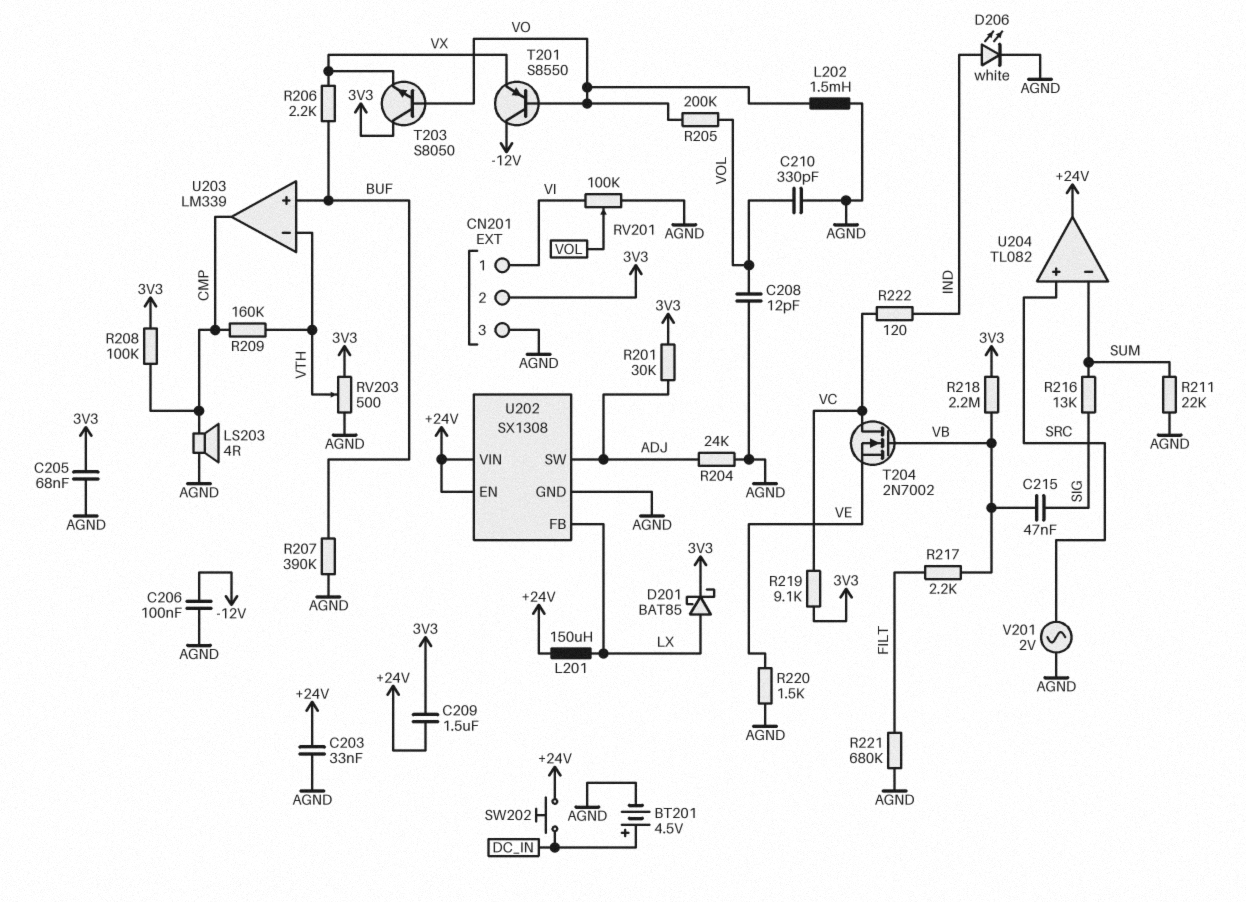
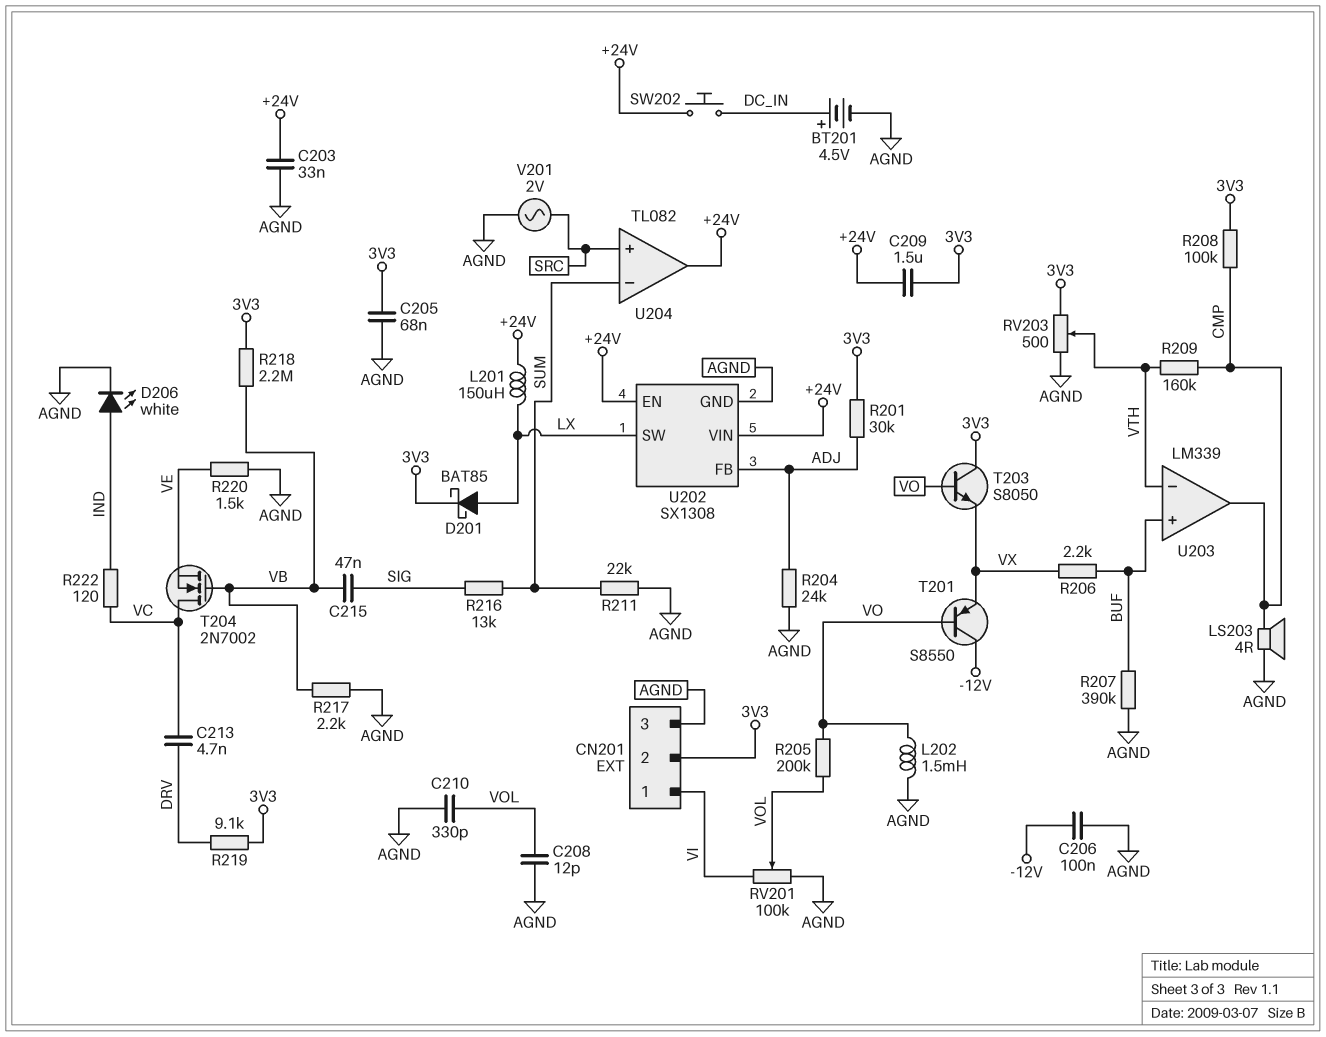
C213: none -> 4.7nF (DRV, VC)
R217: 2.2k (FILT, VB) -> 2.2k (AGND, VB)
R219: 9.1k (3V3, VC) -> 9.1k (3V3, DRV)
R221: 680k (AGND, FILT) -> none
U202 pin FB: LX -> ADJ
U202 pin SW: ADJ -> LX

